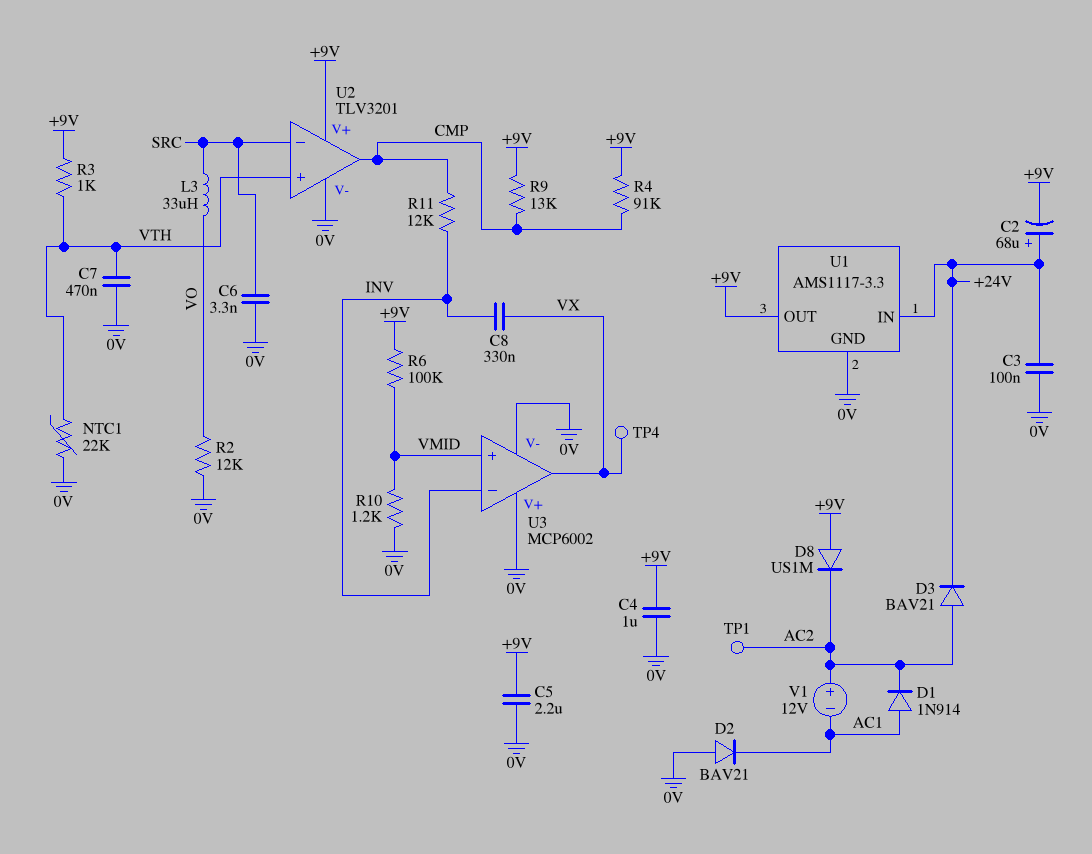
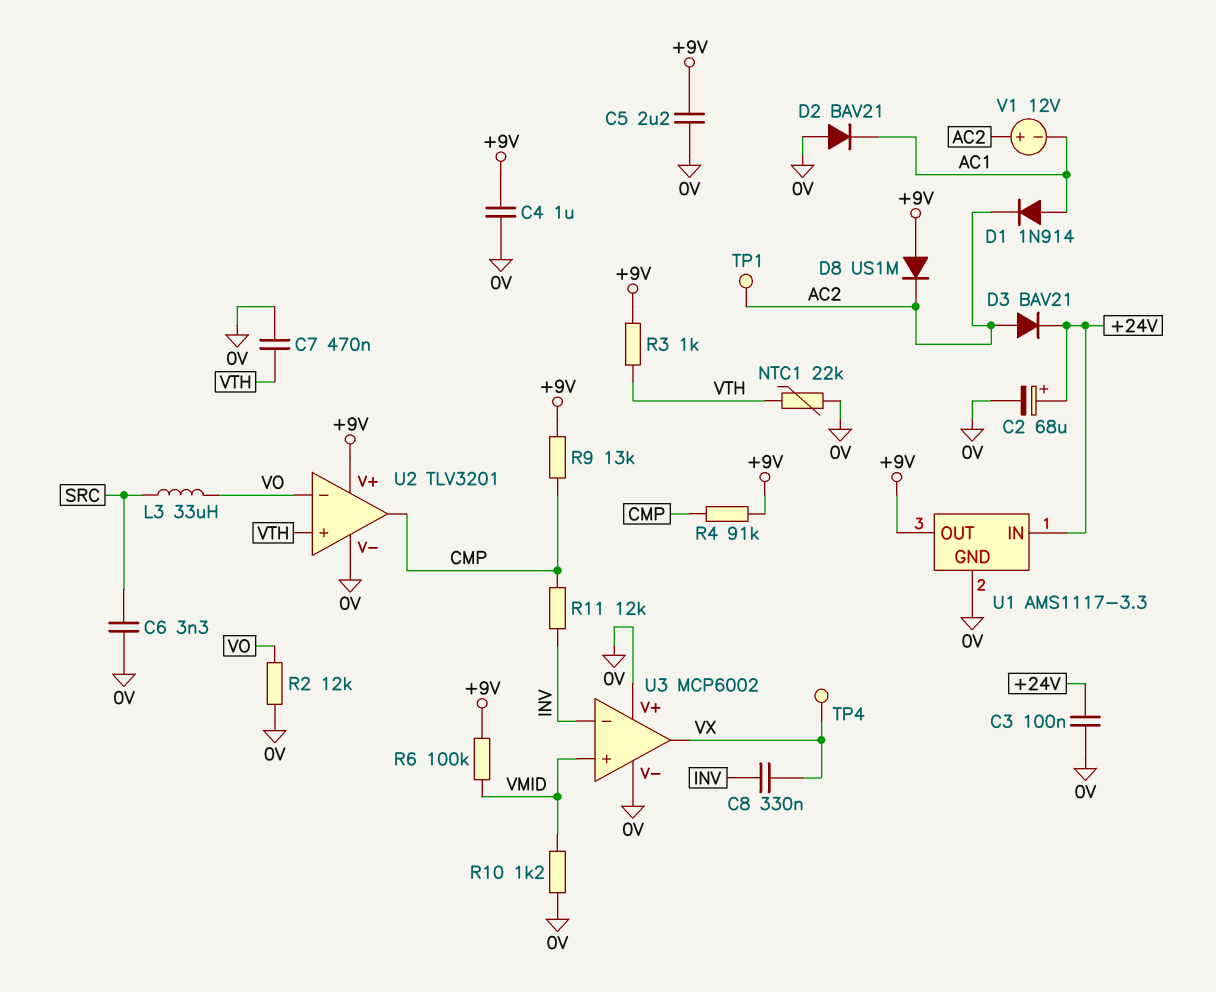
C2: 68uF (plus +24V, minus +9V) -> 68uF (plus +24V, minus 0V)
U2 pin in-: SRC -> VO

